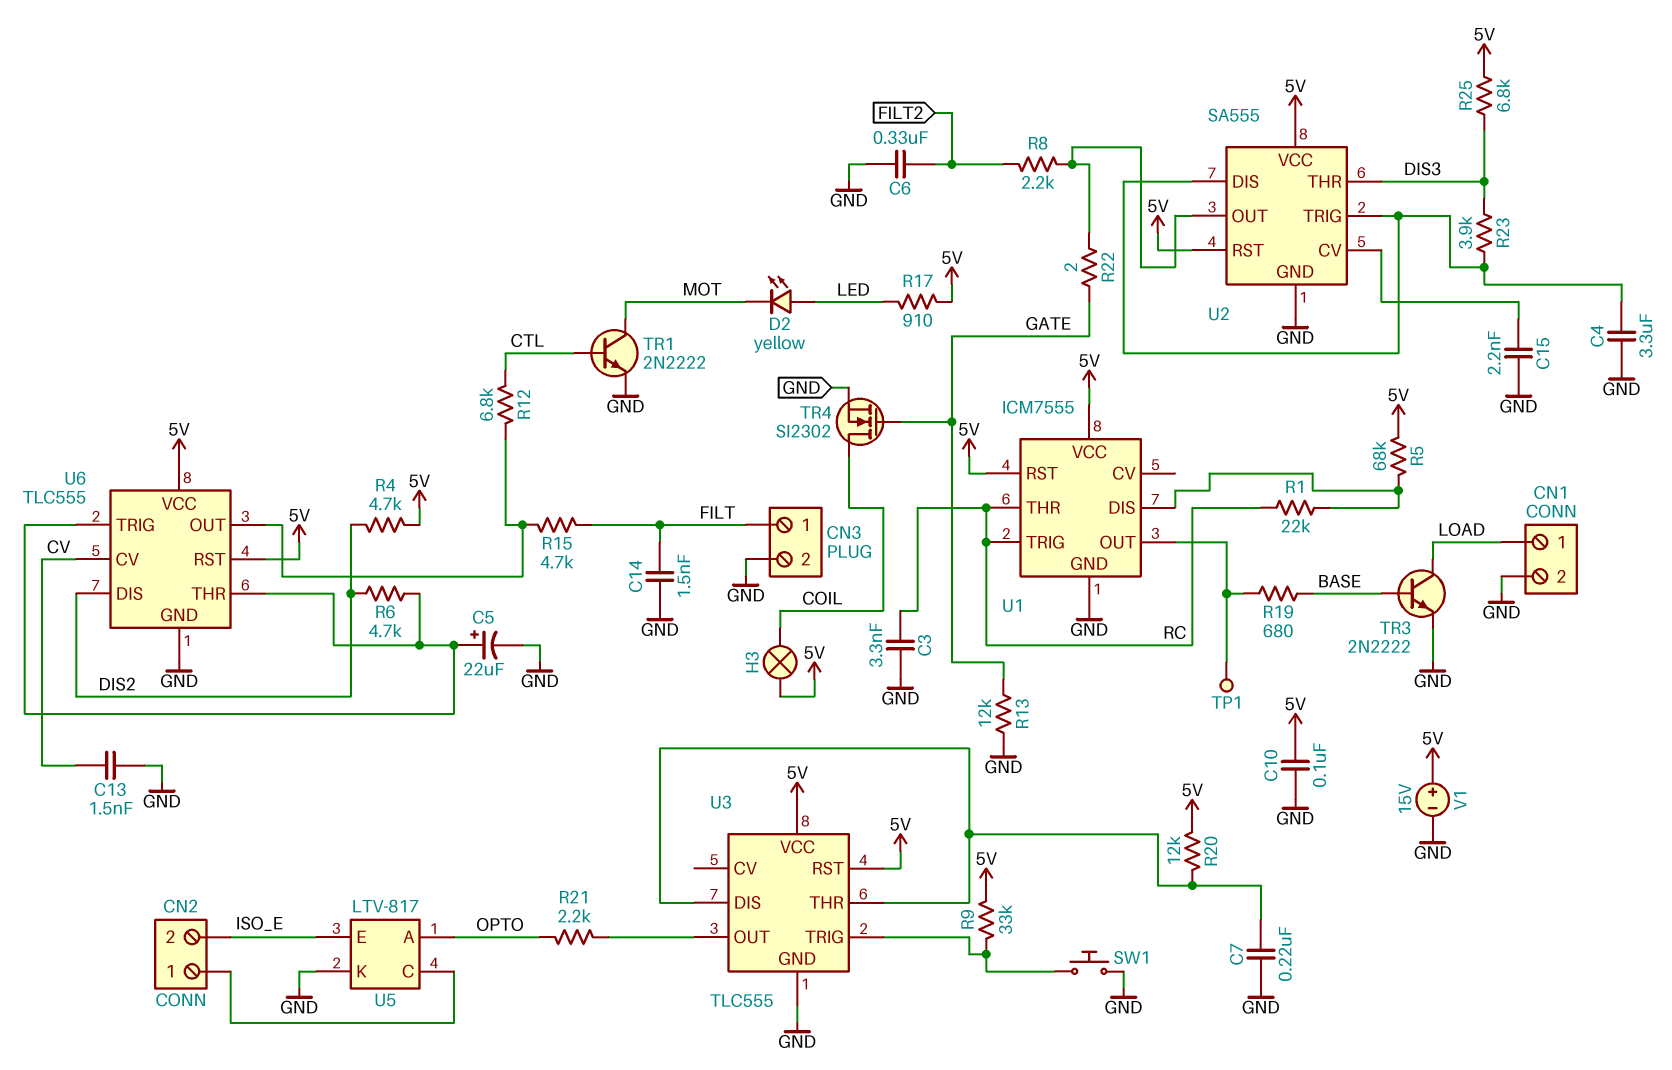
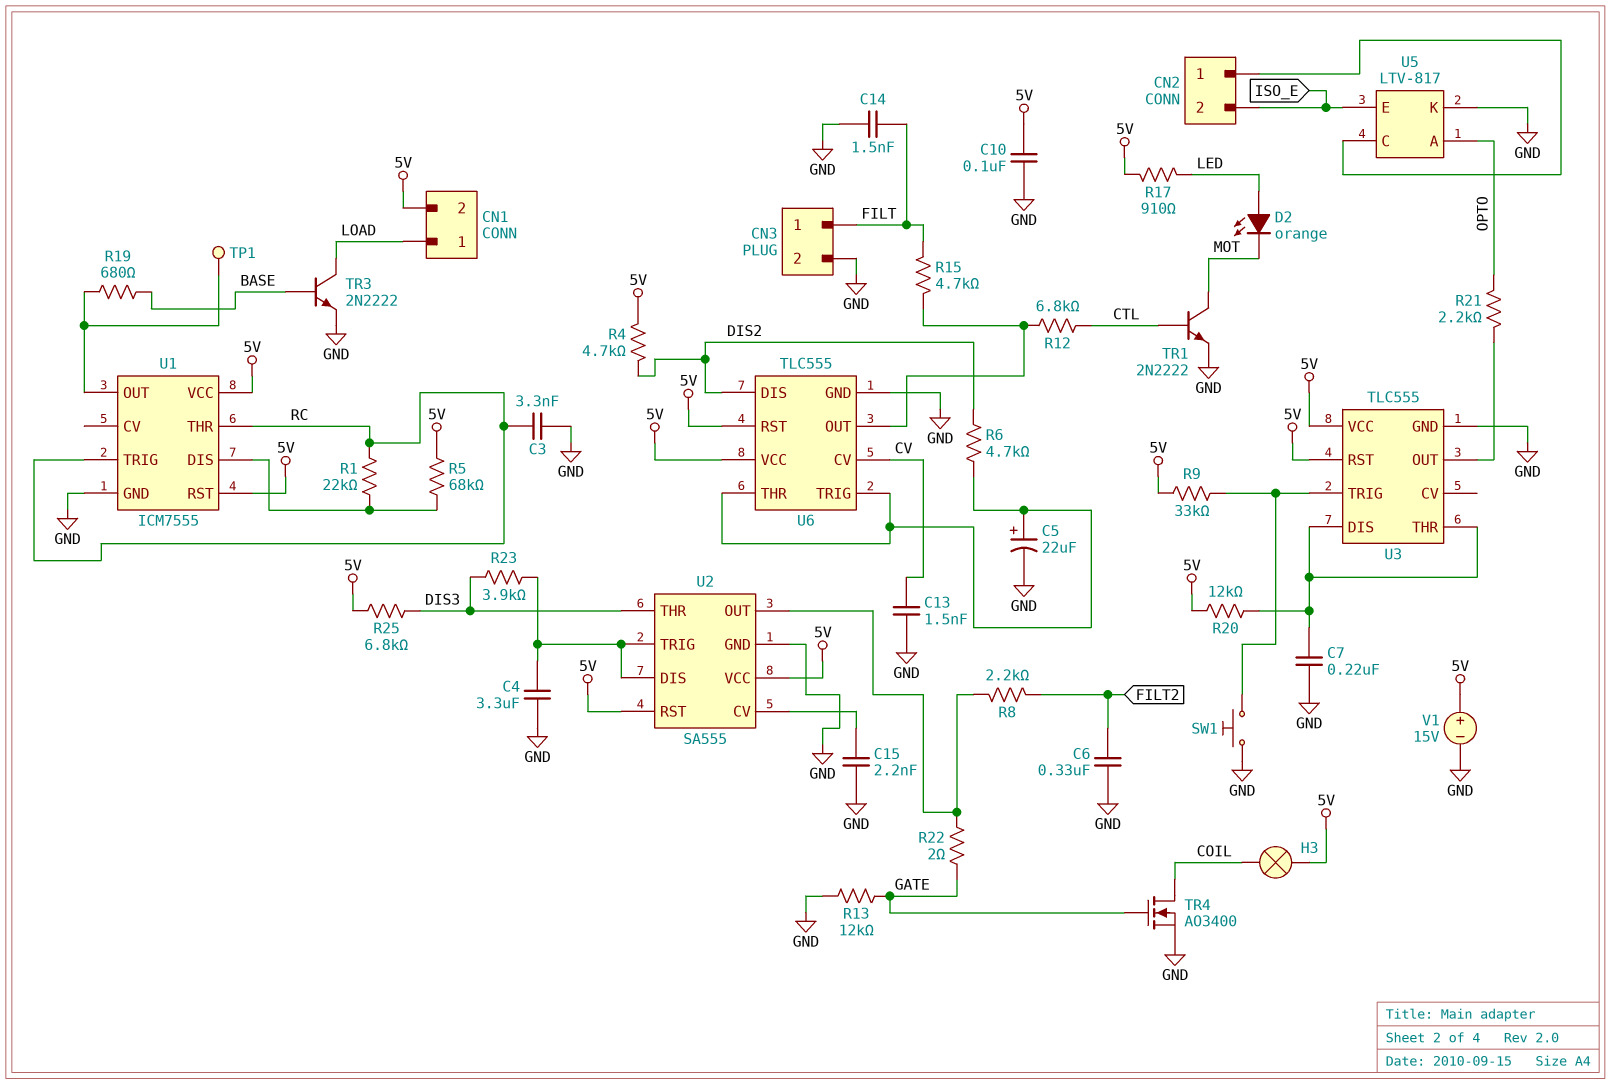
CN1 pin 2: GND -> 5V
D2: LED yellow (A LED, K MOT) -> LED orange (A LED, K MOT)
TR4: NMOS SI2302 (G GATE, D COIL, S GND) -> NMOS AO3400 (G GATE, D COIL, S GND)

